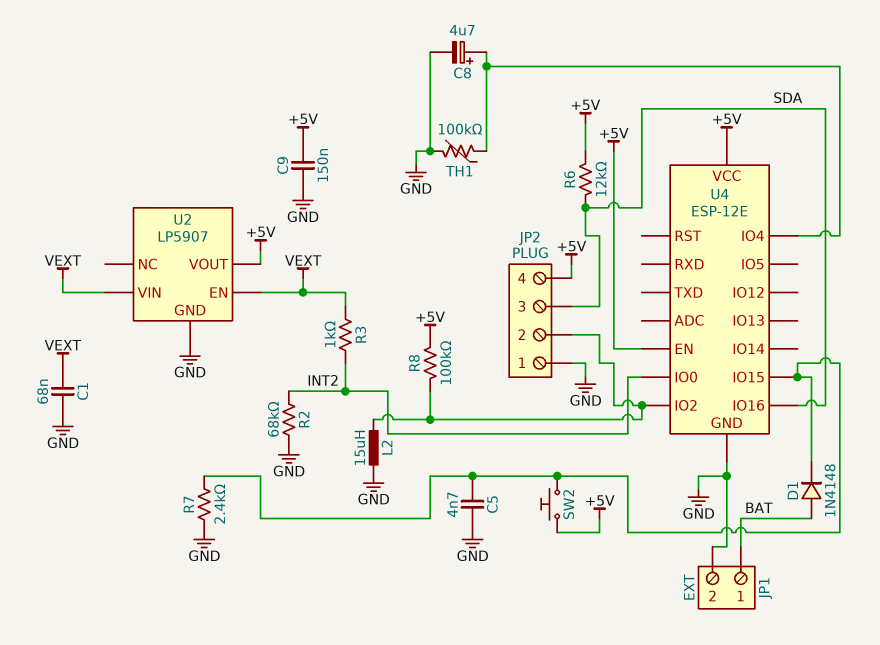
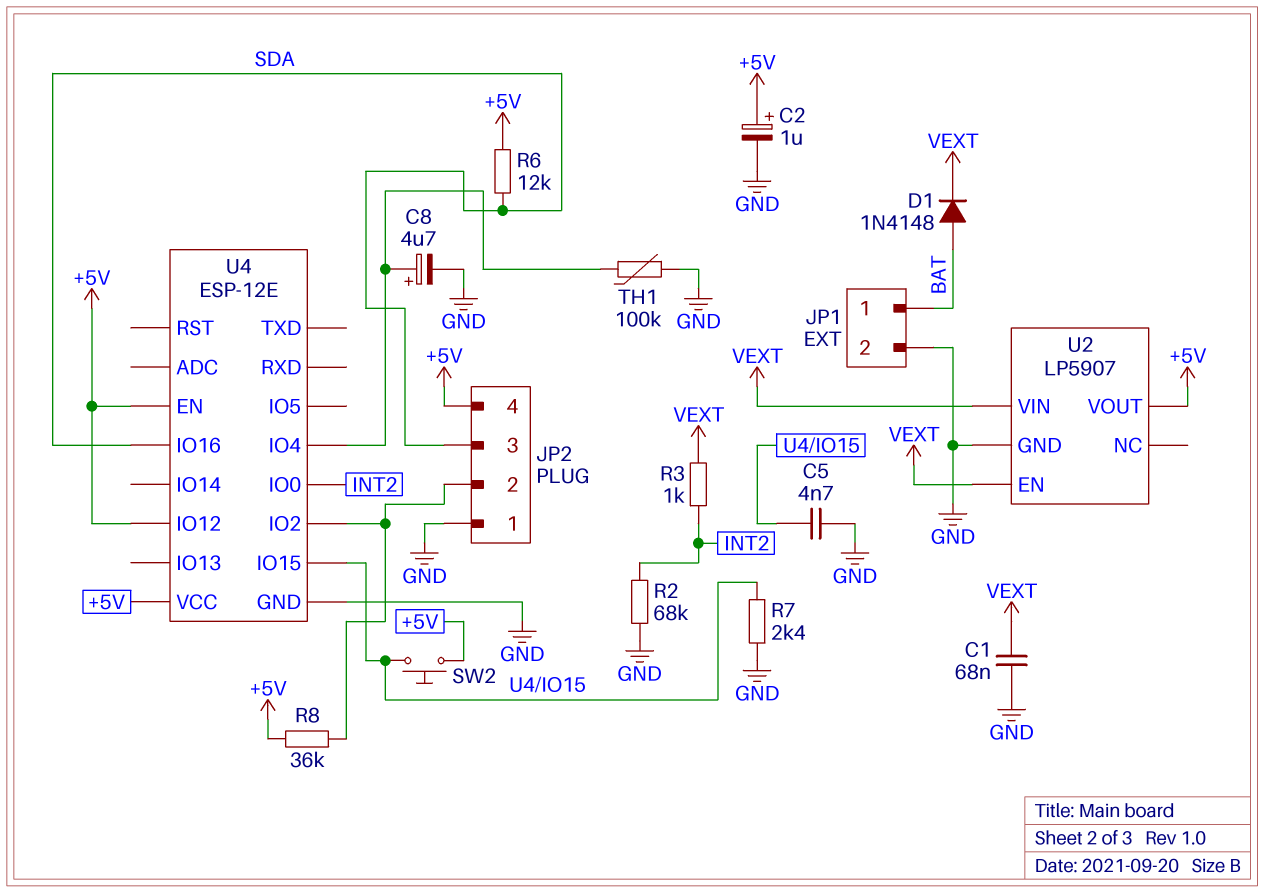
C2: none -> 1uF (plus +5V, minus GND)
C9: 150nF (+5V, GND) -> none
D1: diode 1N4148 (A BAT, K U4/IO15) -> diode 1N4148 (A BAT, K VEXT)
L2: 15uH (GND, JP2/2) -> none
R8: 100k (+5V, JP2/2) -> 36k (+5V, JP2/2)
U4 pin IO12: none -> +5V

